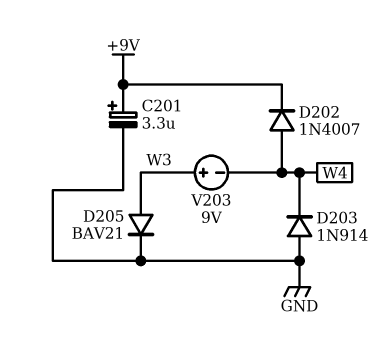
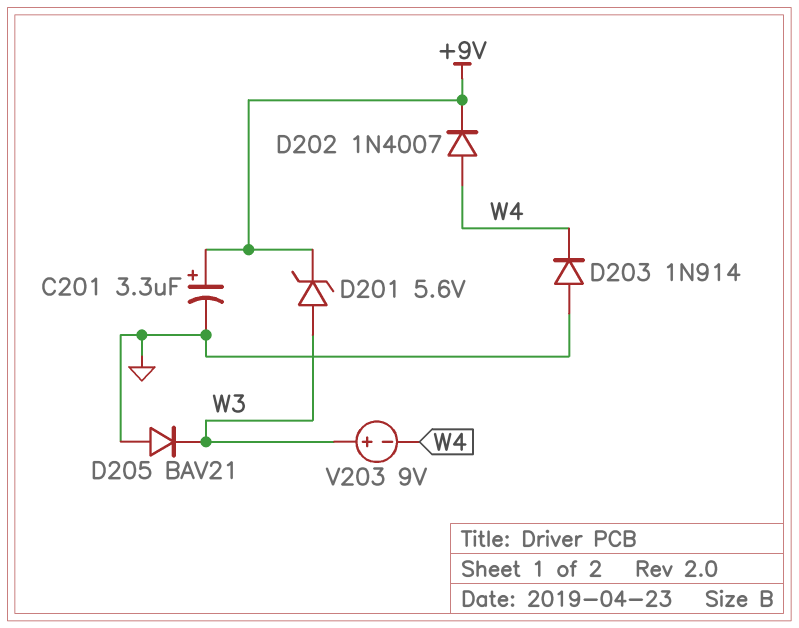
D201: none -> zener 5.6V (A W3, K +9V)
D205: diode BAV21 (A W3, K GND) -> diode BAV21 (A GND, K W3)

